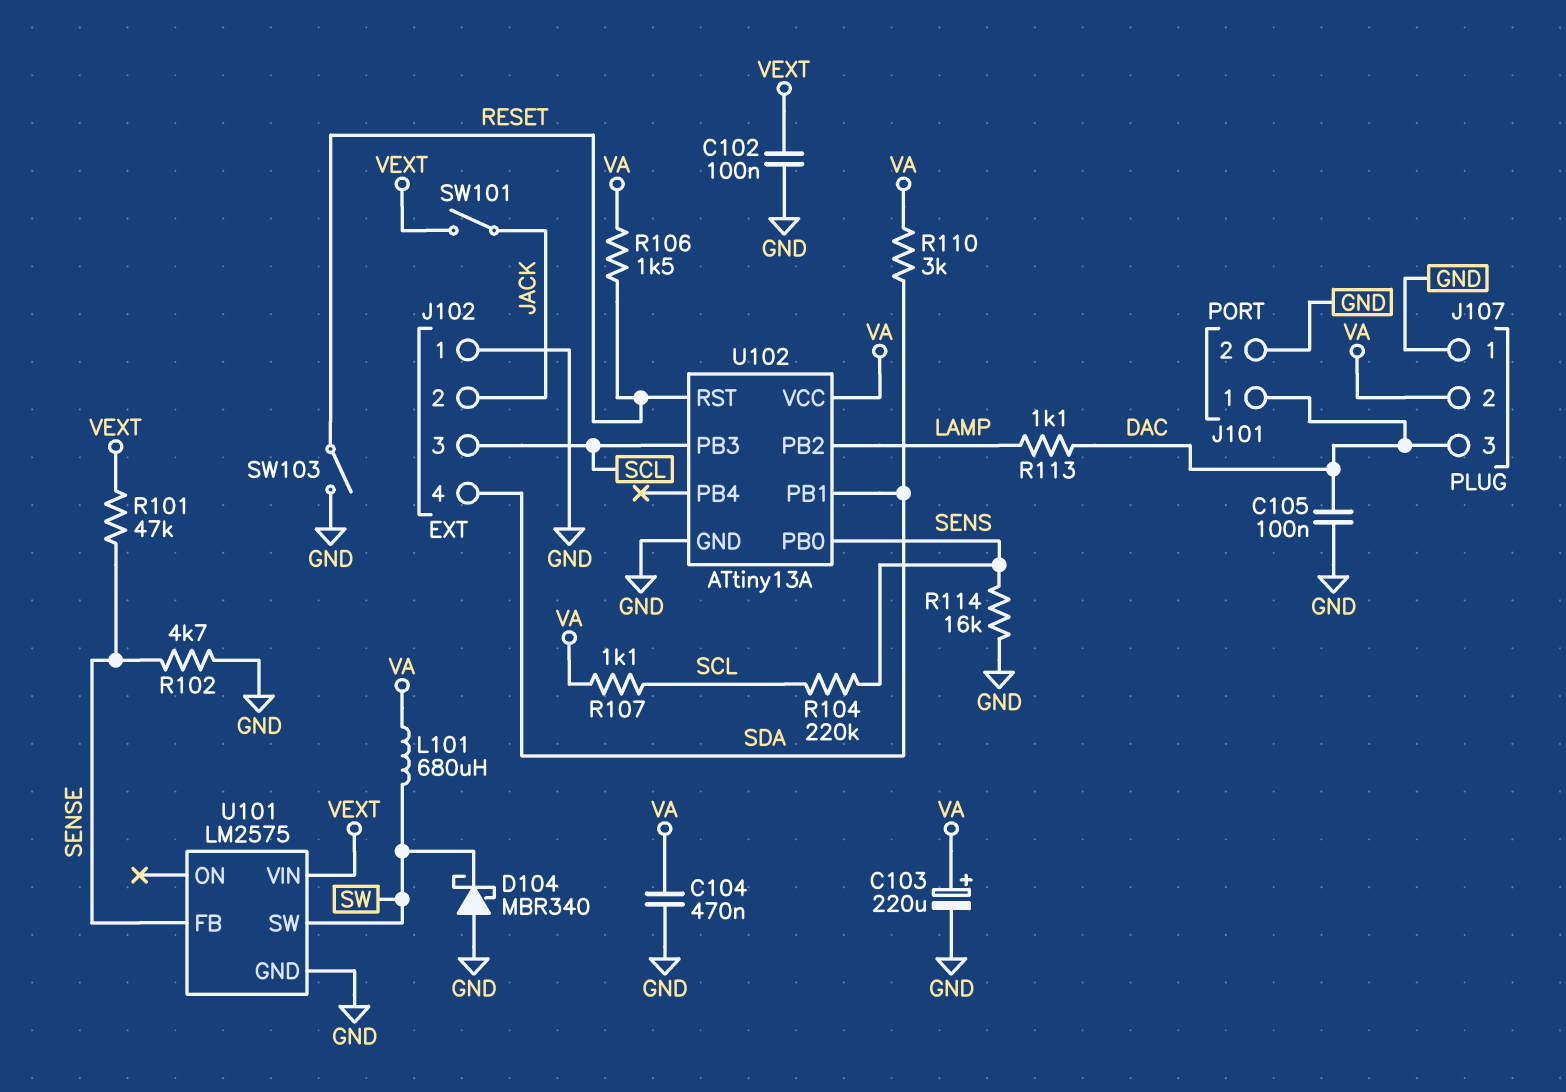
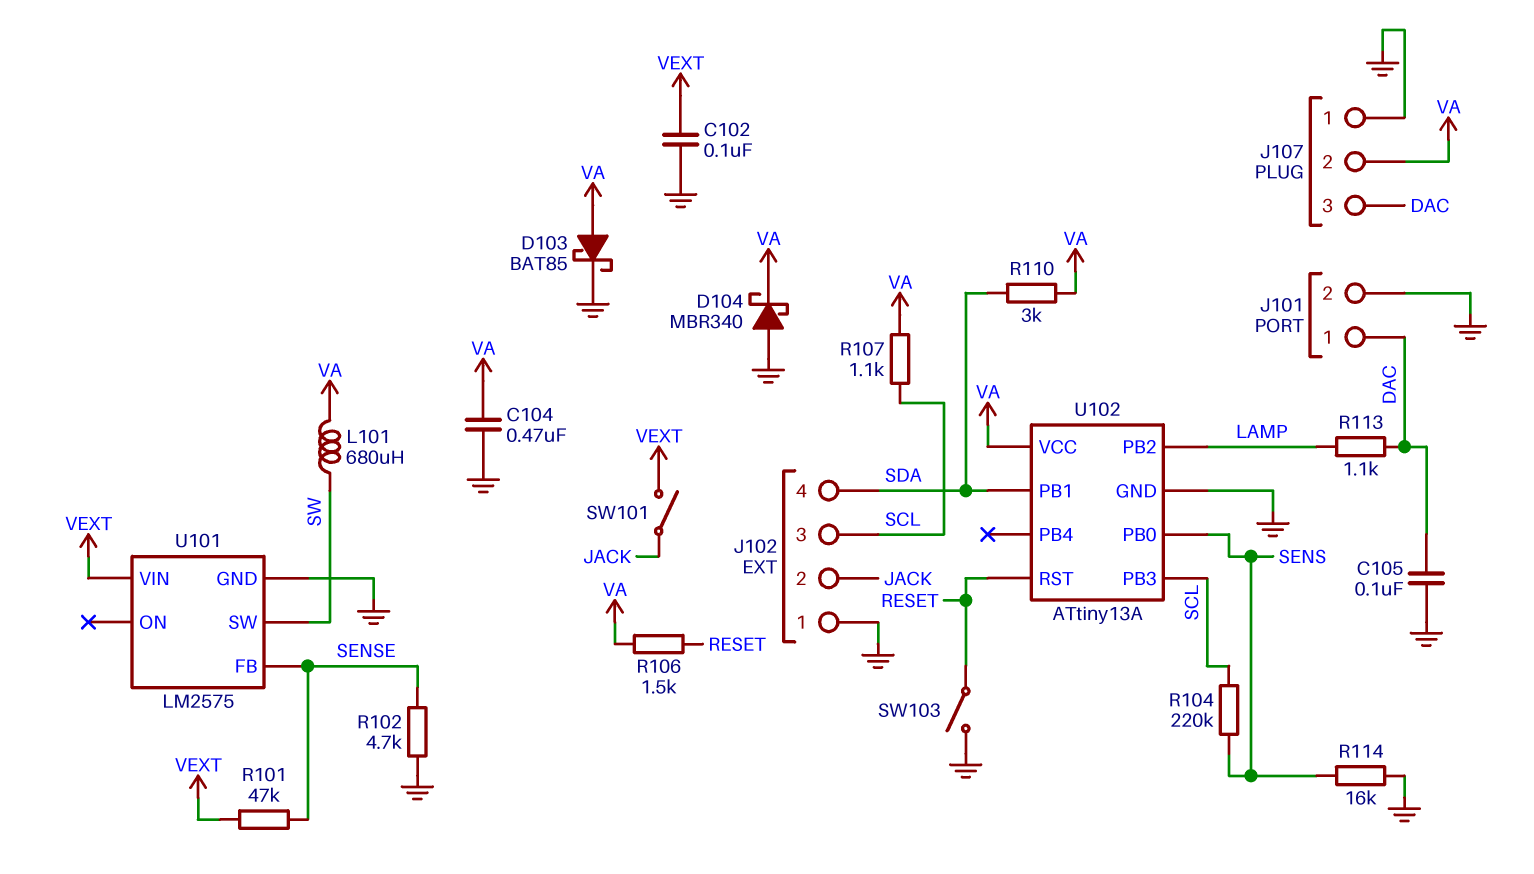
C103: 220uF (plus VA, minus GND) -> none
D103: none -> schottky BAT85 (A VA, K GND)
D104: schottky MBR340 (A GND, K SW) -> schottky MBR340 (A GND, K VA)

